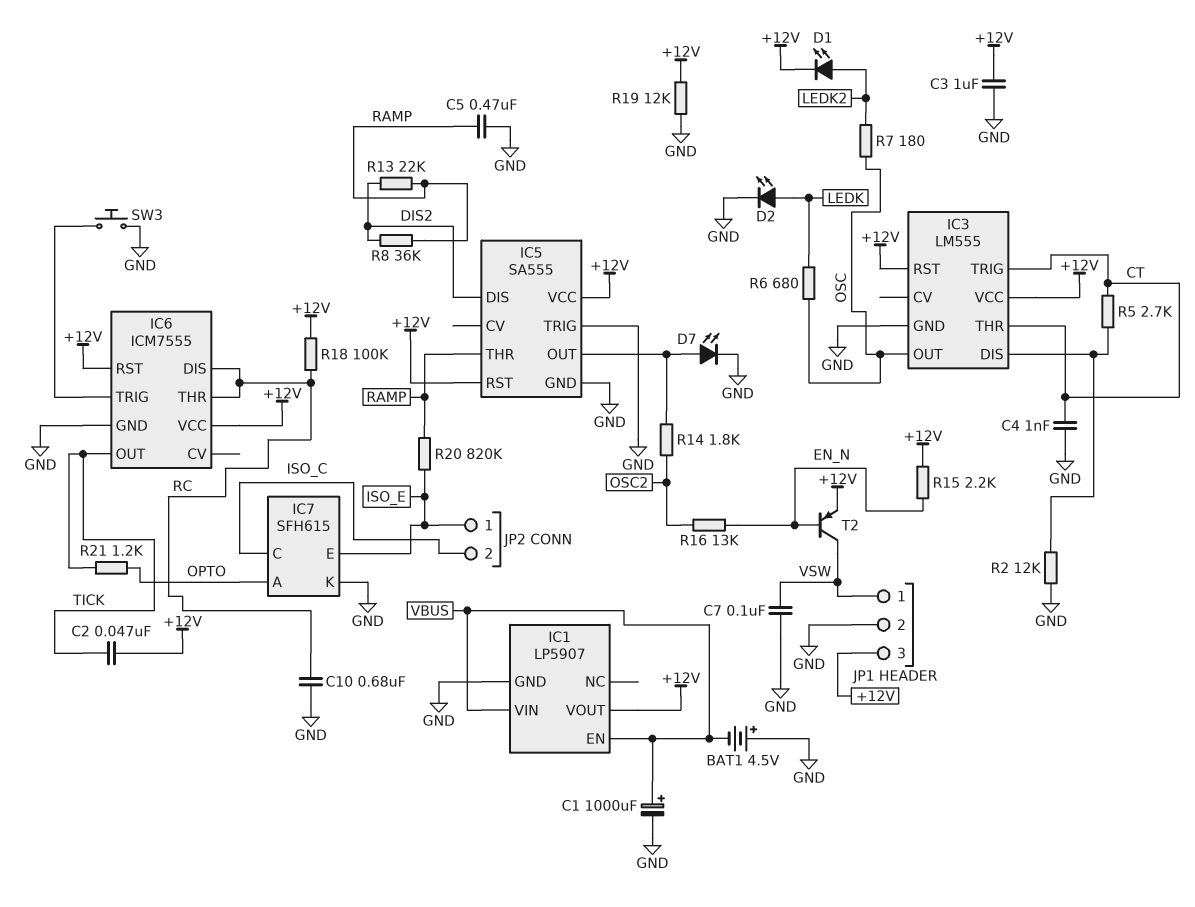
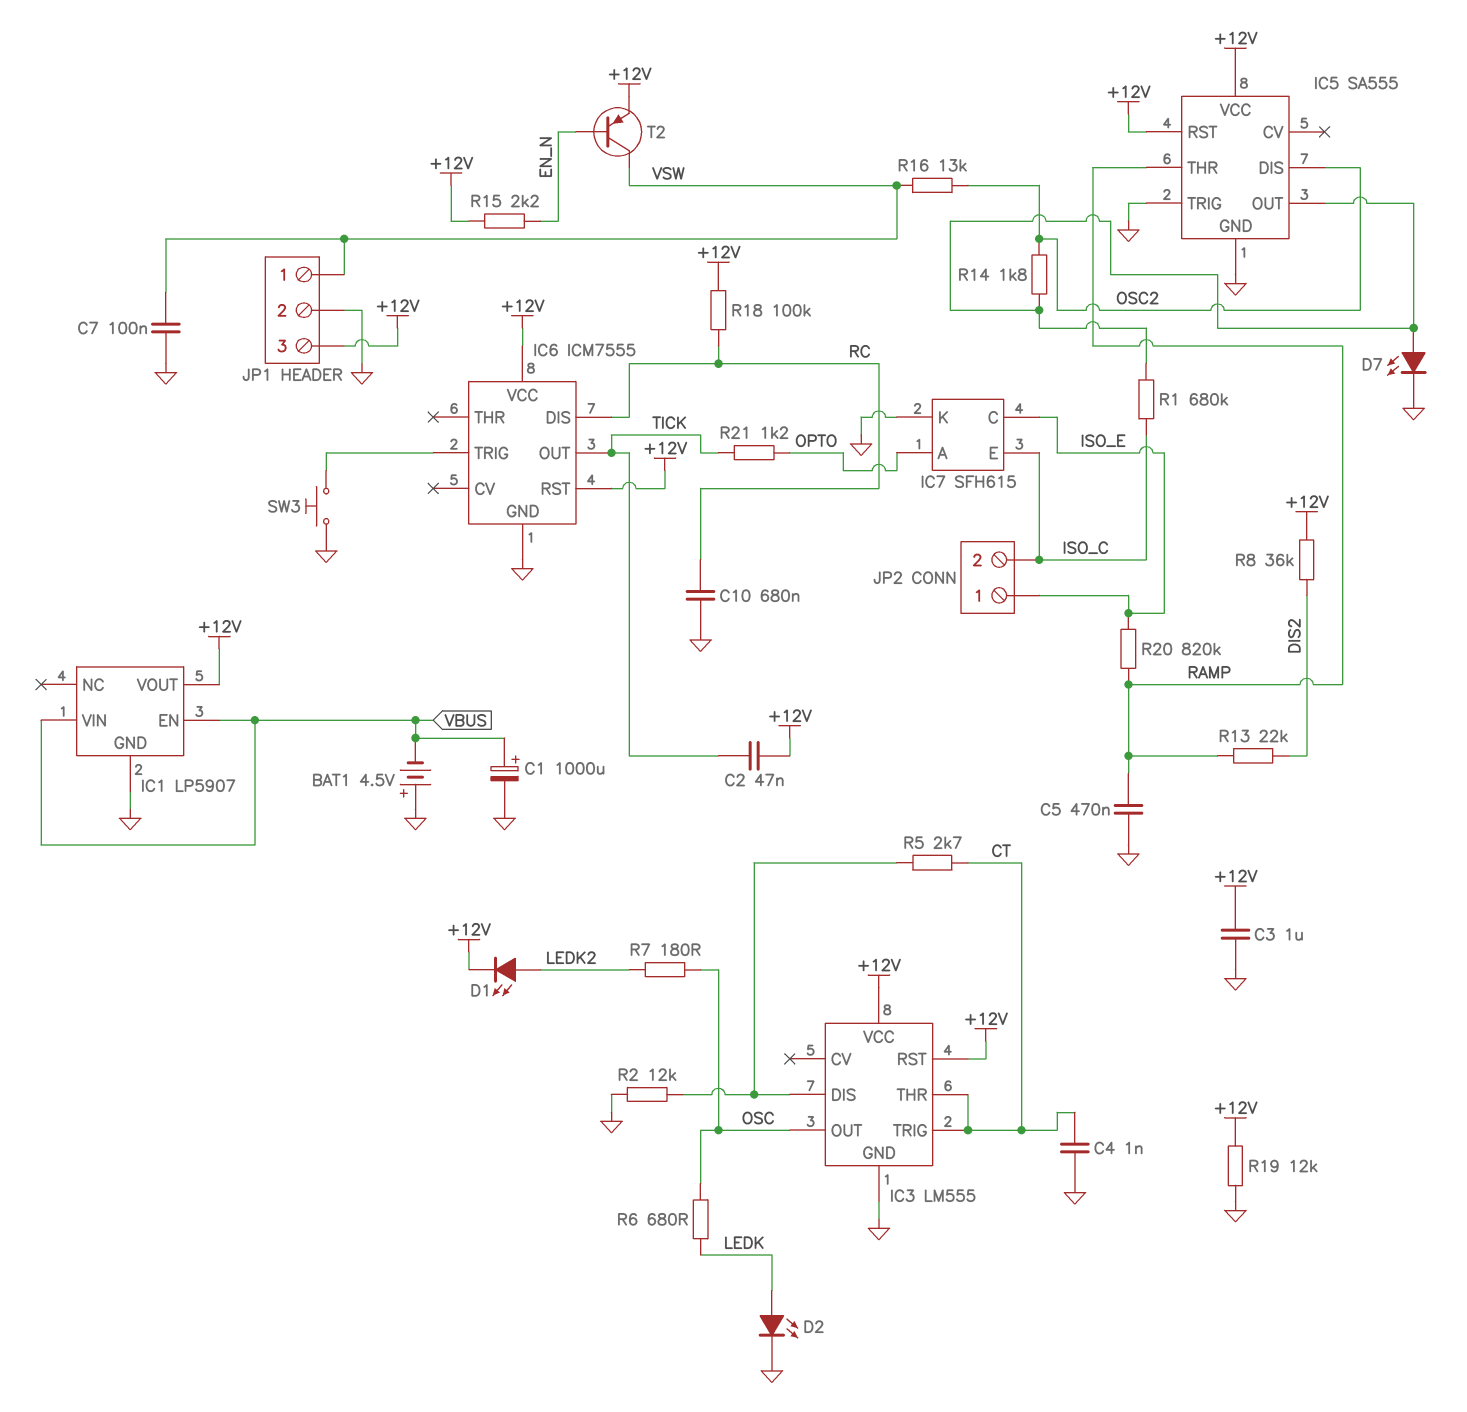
IC5 pin DIS: DIS2 -> OSC2
IC6 pin THR: RC -> none
IC7 pin C: ISO_C -> ISO_E
IC7 pin E: ISO_E -> ISO_C
R1: none -> 680k (IC5/OUT, ISO_C)
R8: 36k (DIS2, RAMP) -> 36k (+12V, DIS2)
R16: 13k (EN_N, OSC2) -> 13k (OSC2, VSW)

